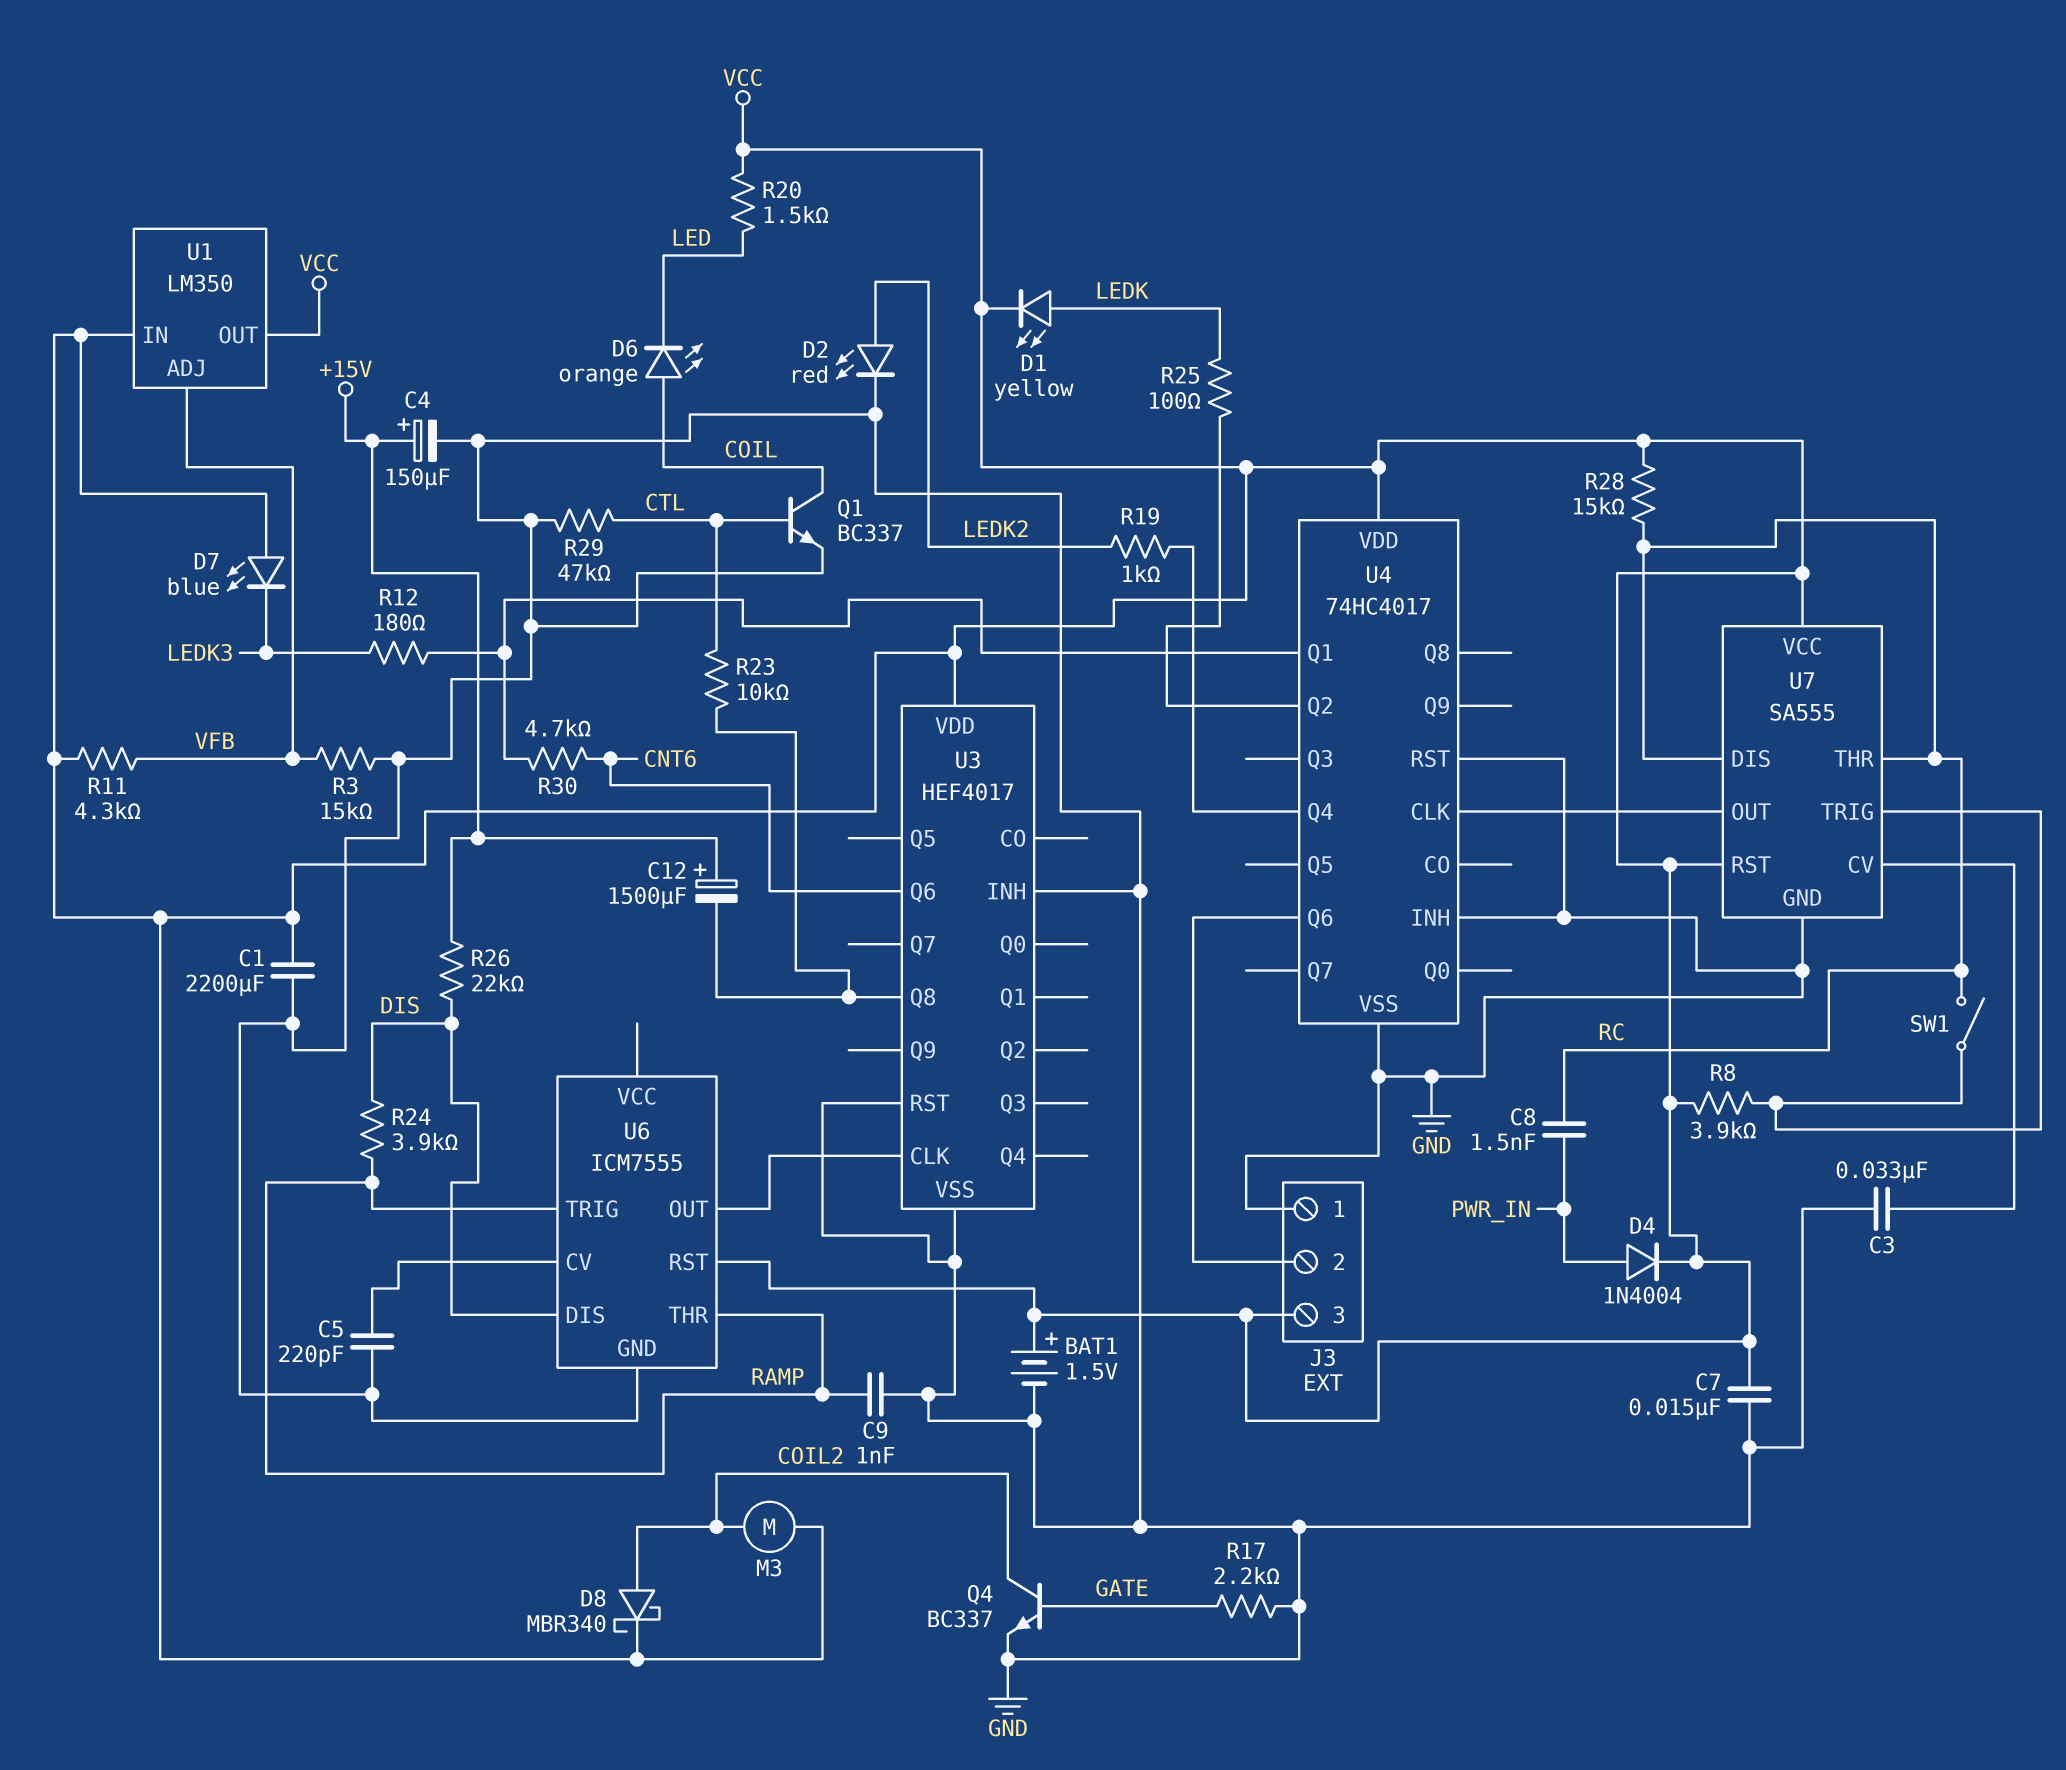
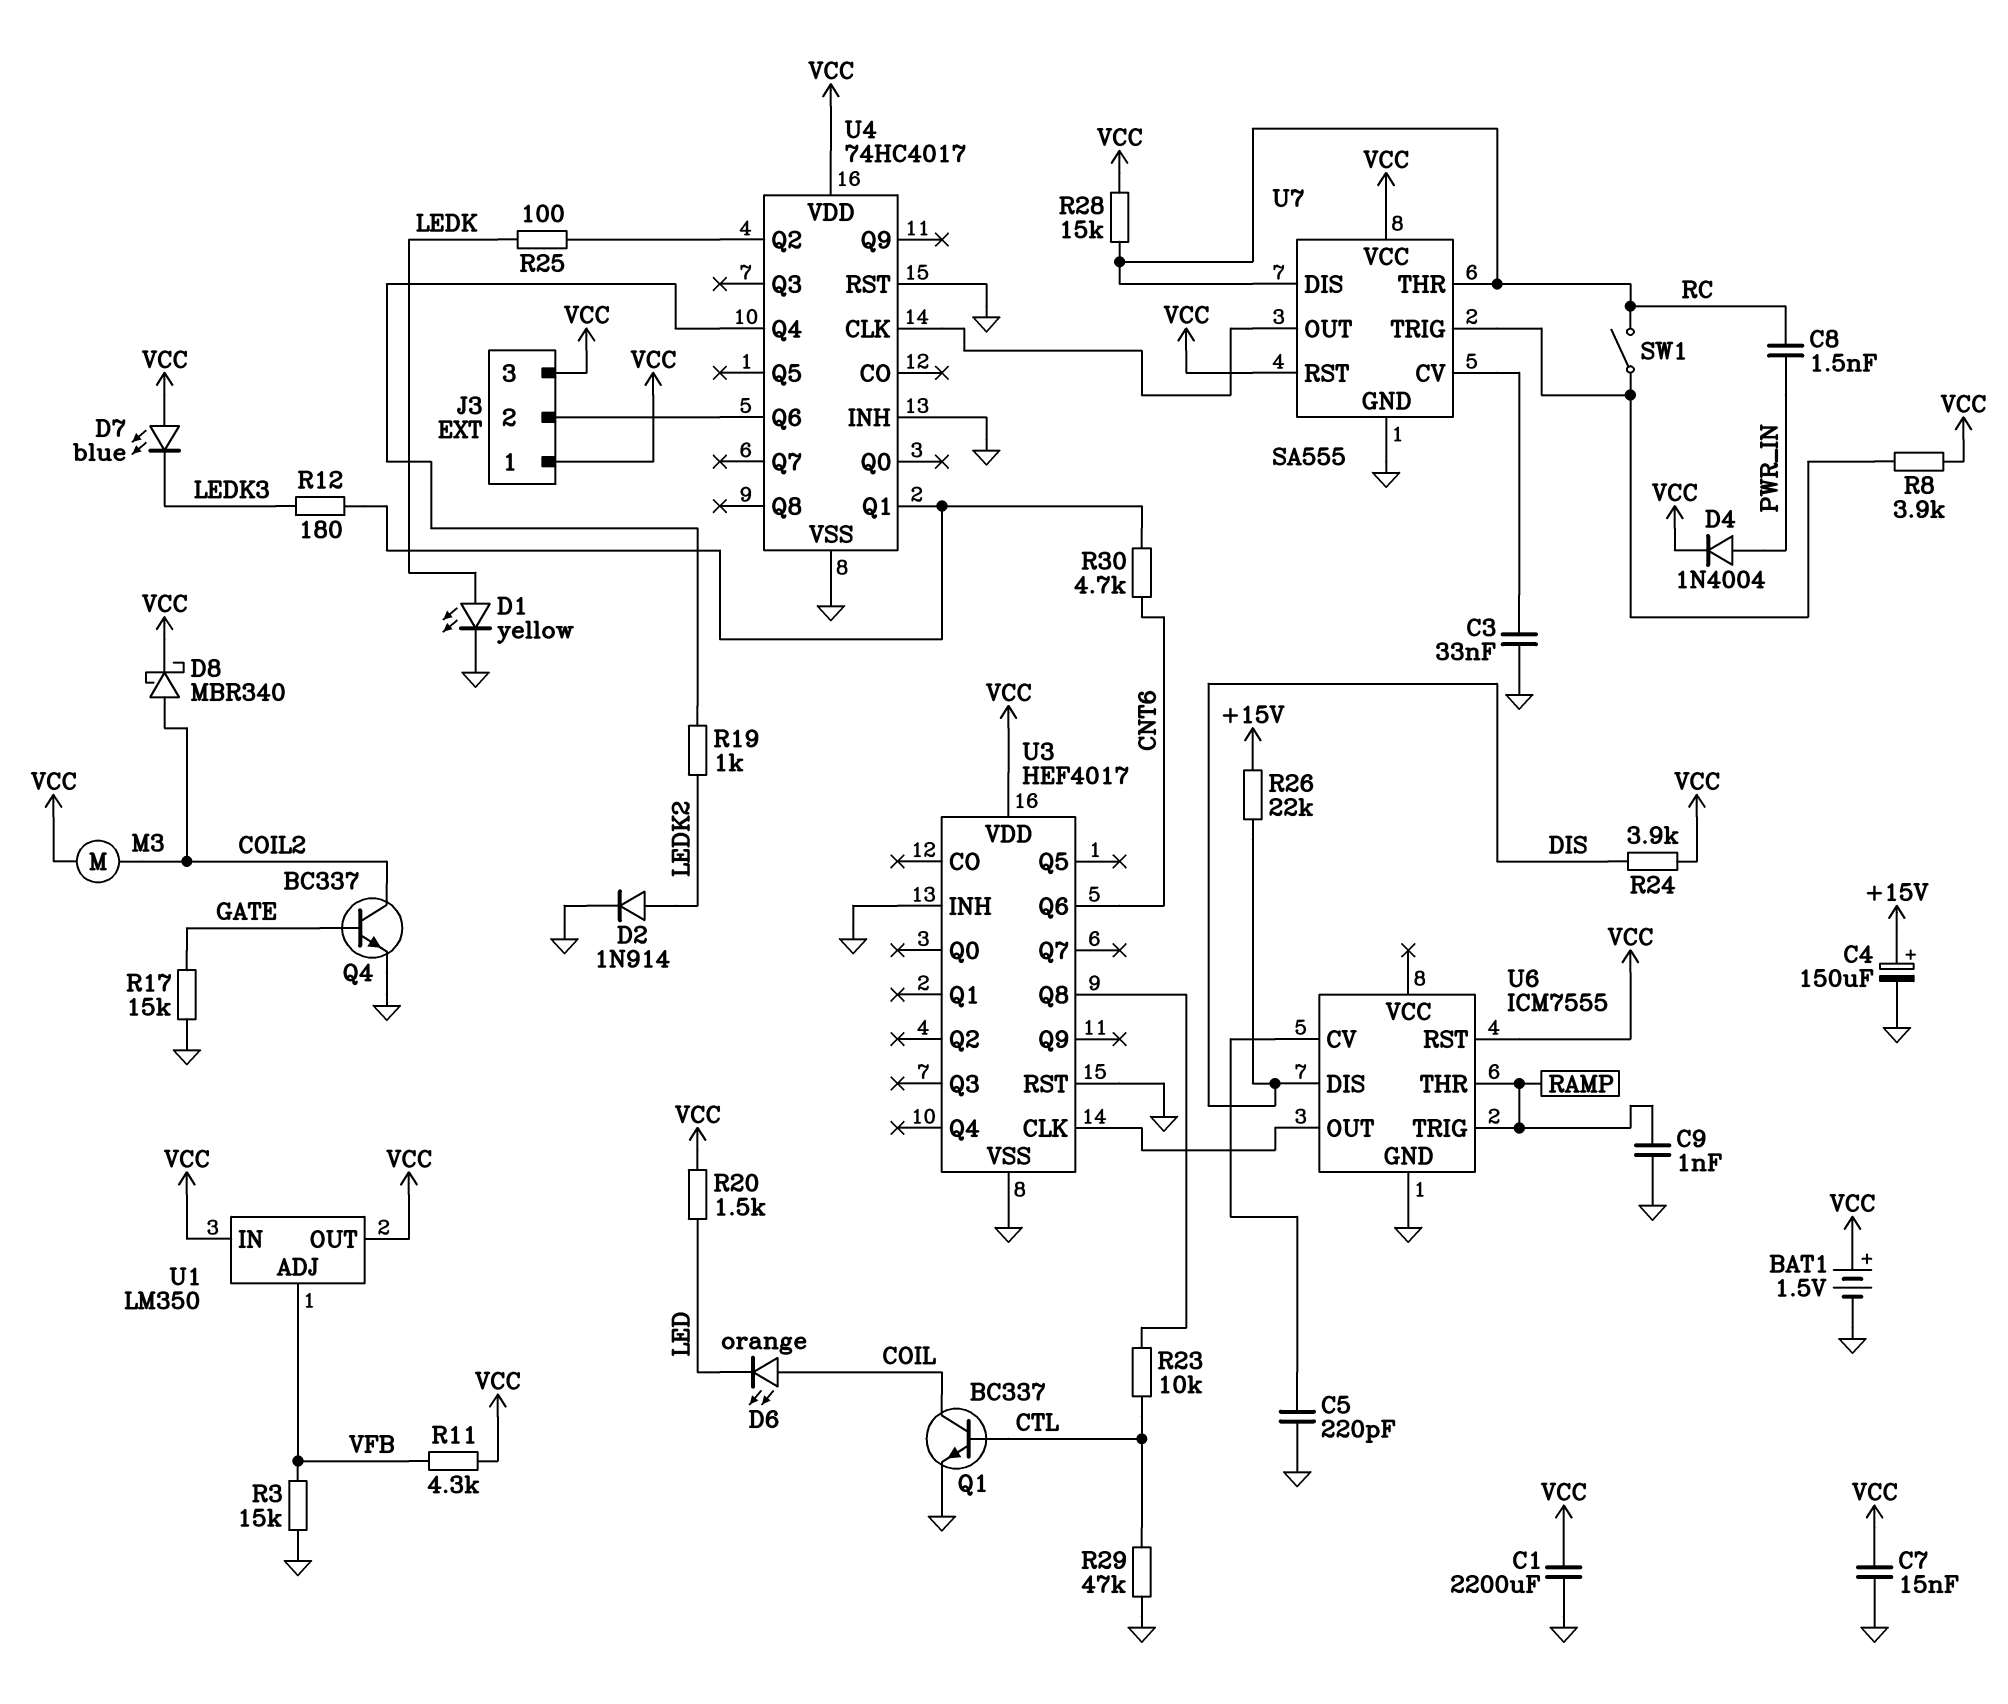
C12: 1500uF (plus +15V, minus U3/Q8) -> none
D1: LED yellow (A LEDK, K VCC) -> LED yellow (A LEDK, K GND)
D2: LED red (A LEDK2, K GND) -> diode 1N914 (A LEDK2, K GND)
J3 pin 1: GND -> VCC
R17: 2.2k (GATE, GND) -> 15k (GATE, GND)
R24: 3.9k (DIS, RAMP) -> 3.9k (DIS, VCC)

